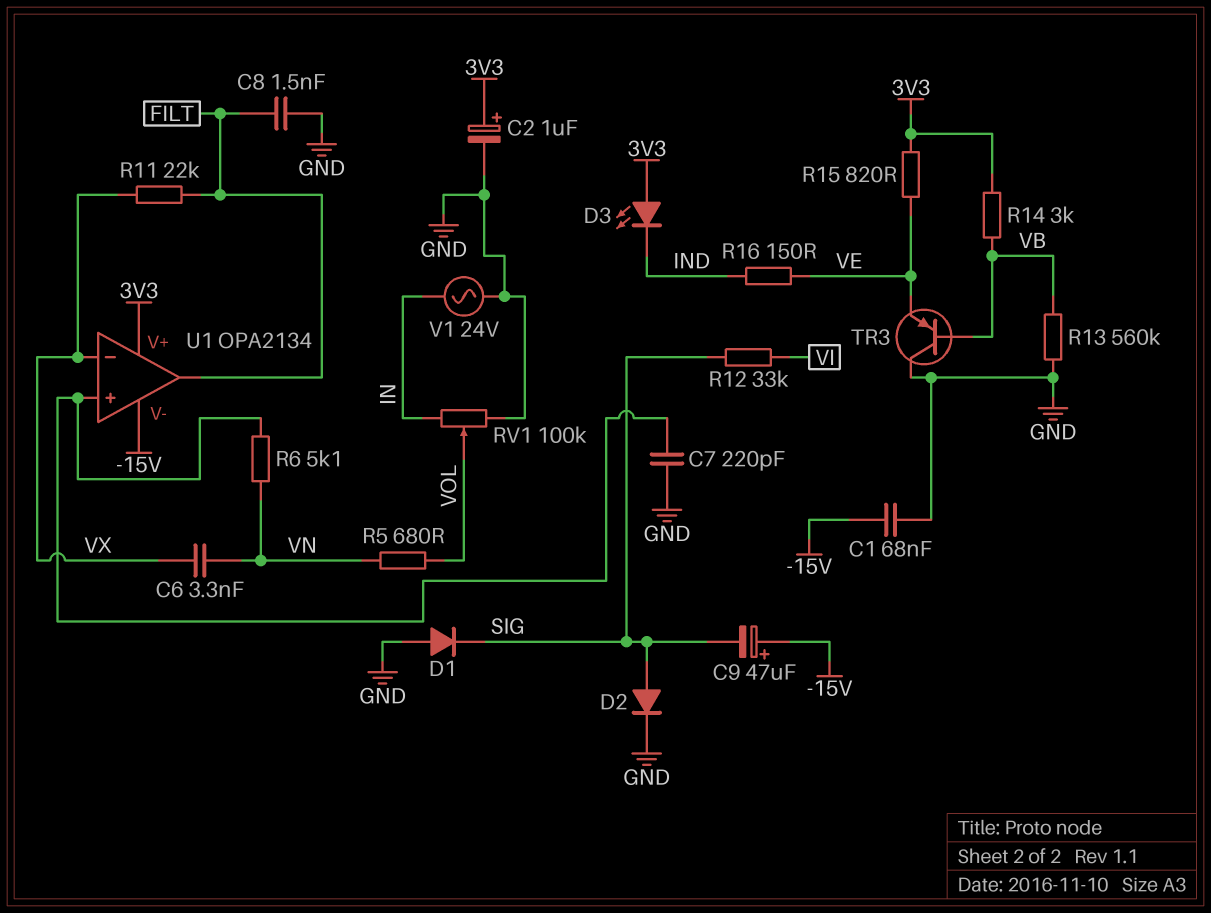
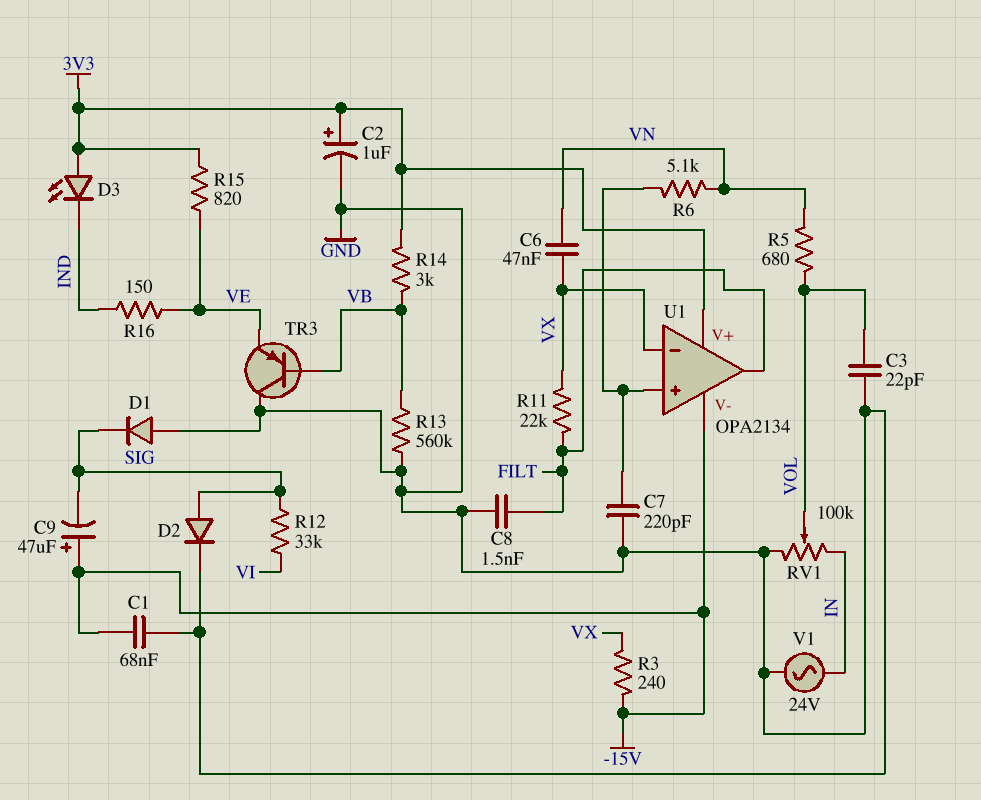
C3: none -> 22pF (GND, VOL)
C6: 3.3nF (VN, VX) -> 47nF (VN, VX)
R3: none -> 240 (-15V, VX)

